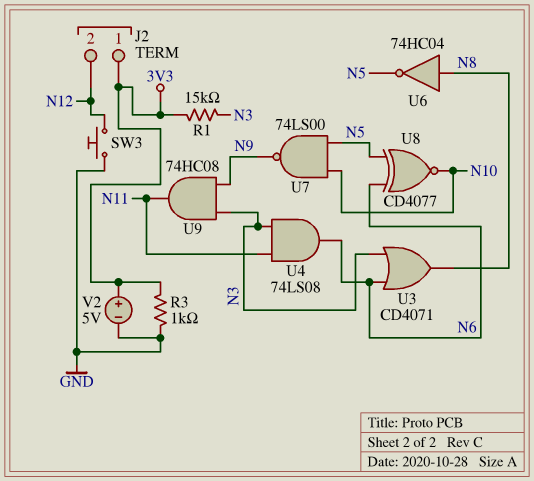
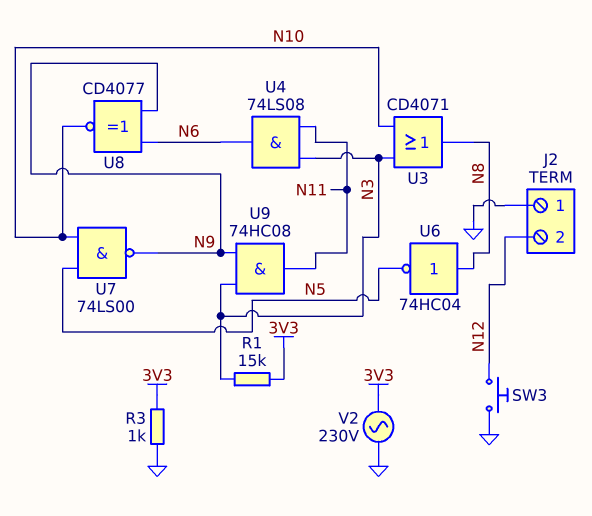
J2 pin 1: 3V3 -> GND
U3: OR CD4071 (in N3, in N6, out N8) -> OR CD4071 (in N3, in N10, out N8)
U8: XNOR CD4077 (in N5, in N6, out N10) -> XNOR CD4077 (in N6, in N9, out N10)
V2: 5V (plus 3V3, minus GND) -> AC 230V (3V3, GND)

